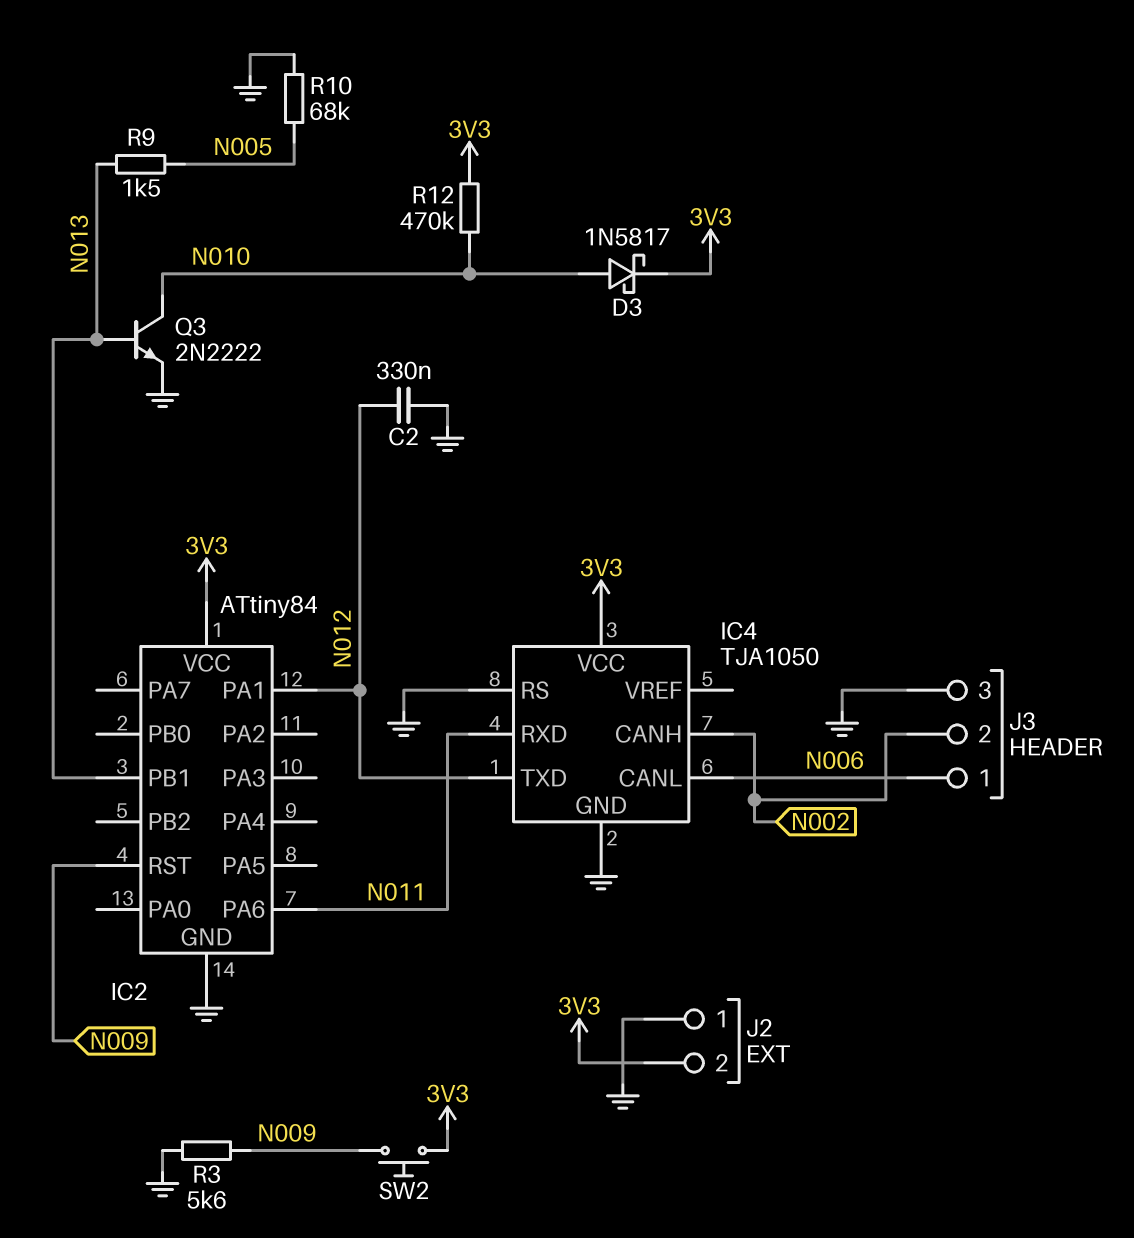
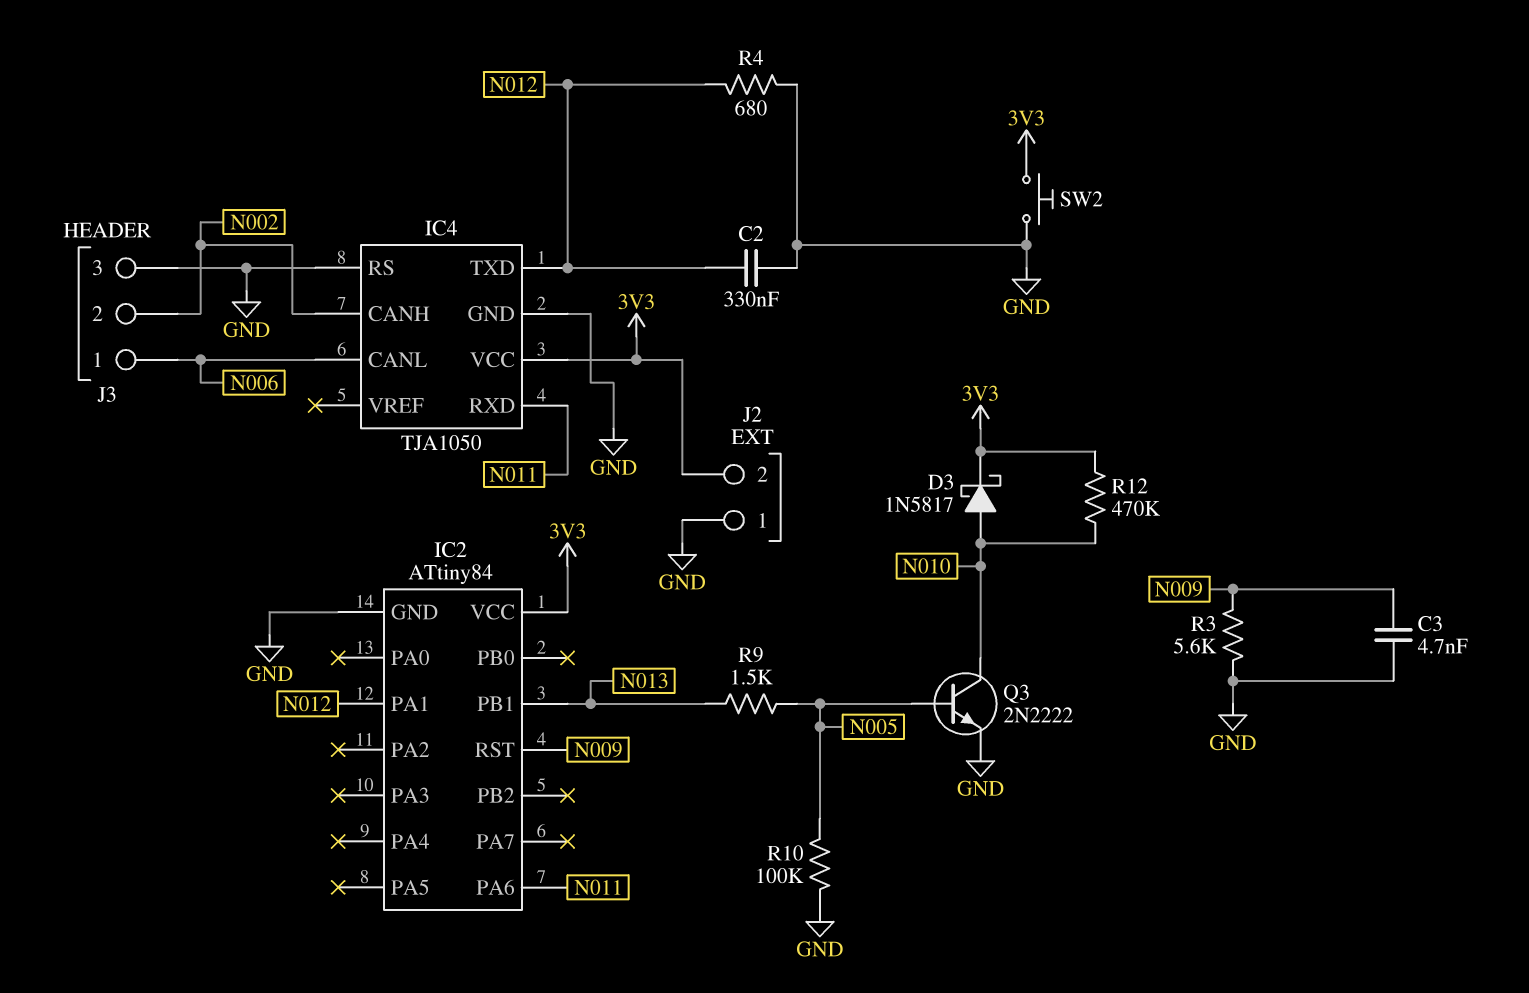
C3: none -> 4.7nF (GND, N009)
Q3: NPN 2N2222 (B N013, C N010, E GND) -> NPN 2N2222 (B N005, C N010, E GND)
R4: none -> 680 (GND, N012)
R10: 68k (GND, N005) -> 100k (GND, N005)
SW2: button (3V3, N009) -> button (3V3, GND)

